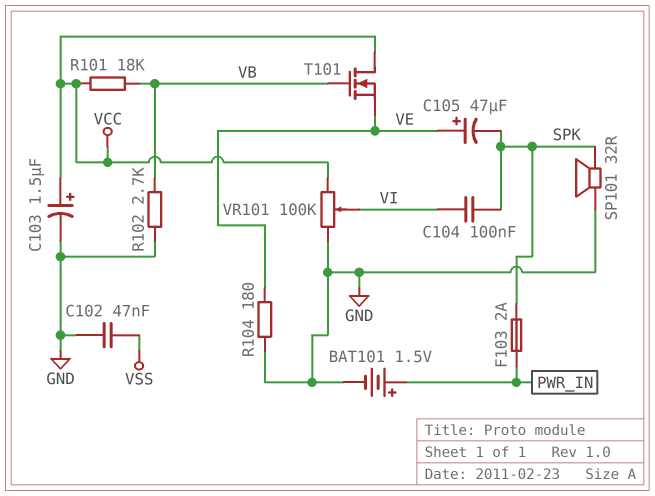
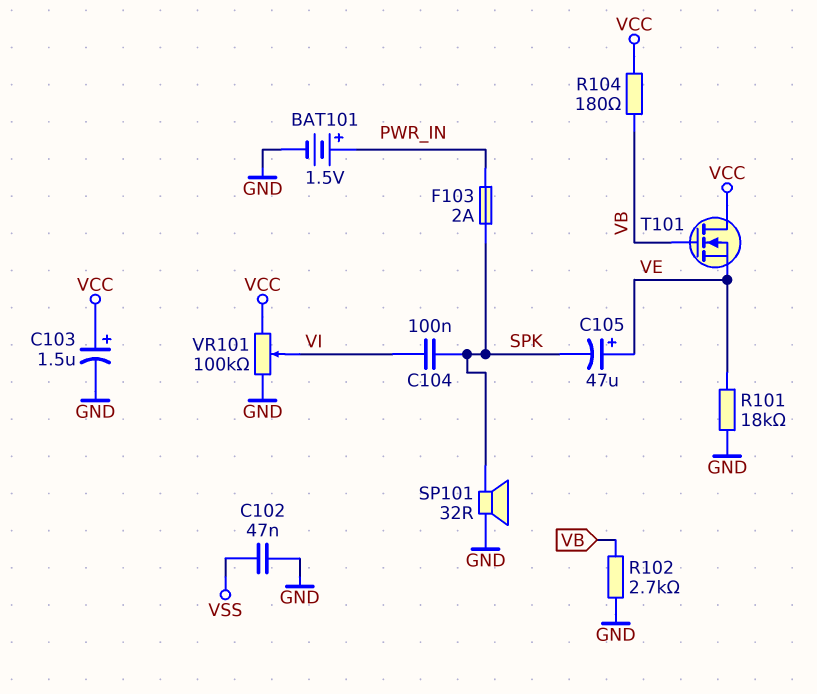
R101: 18k (VB, VCC) -> 18k (GND, VE)
R104: 180 (GND, VE) -> 180 (VB, VCC)

